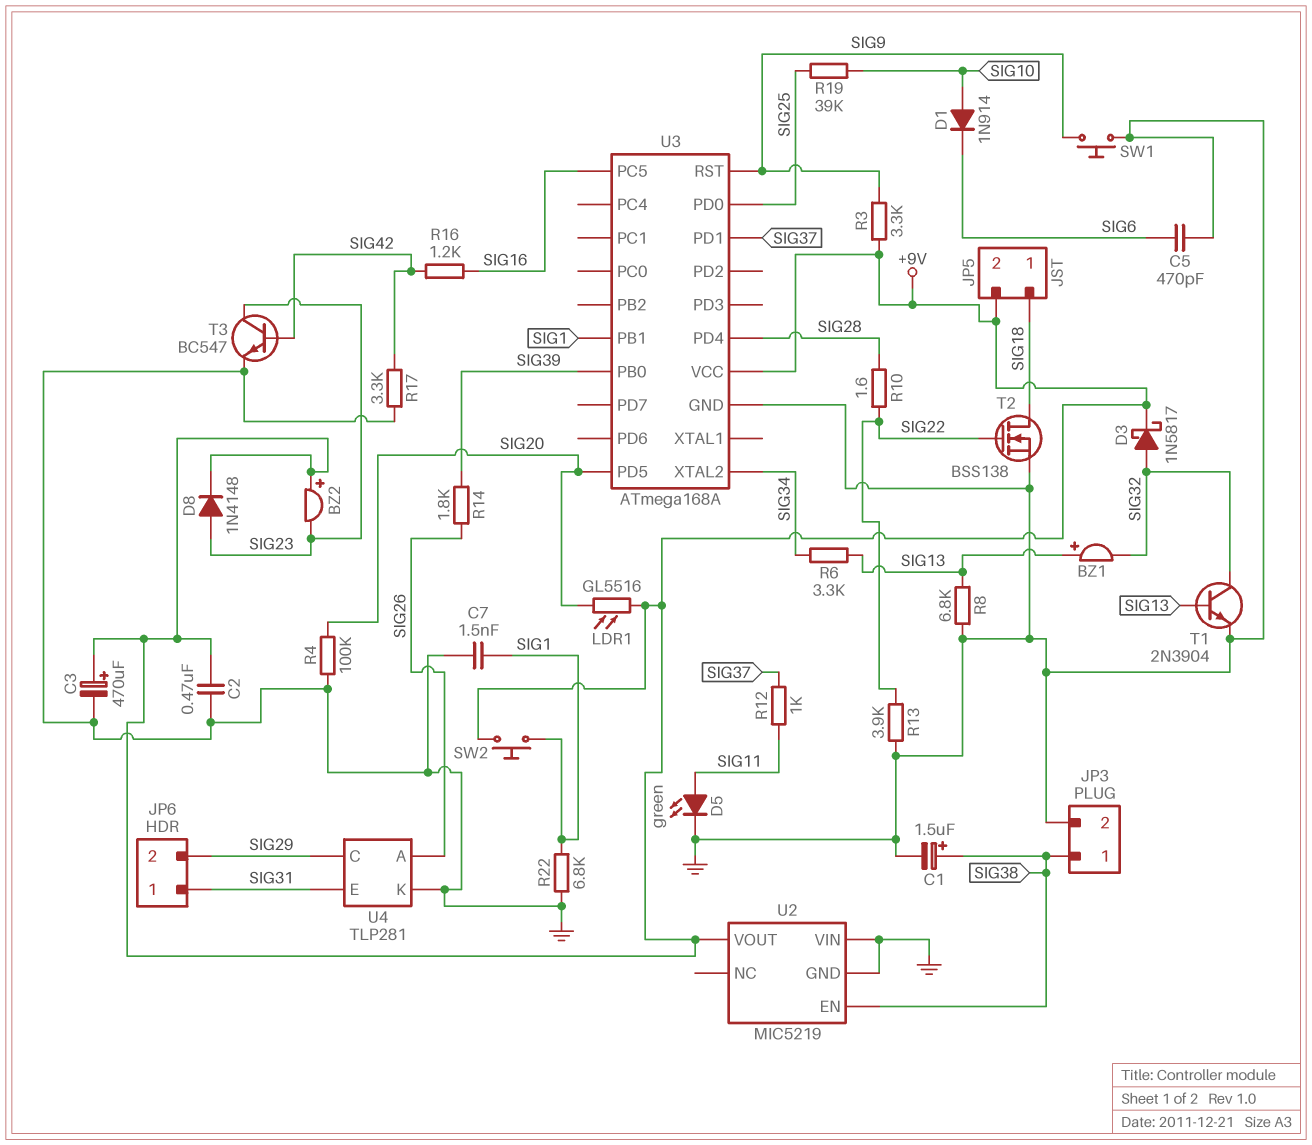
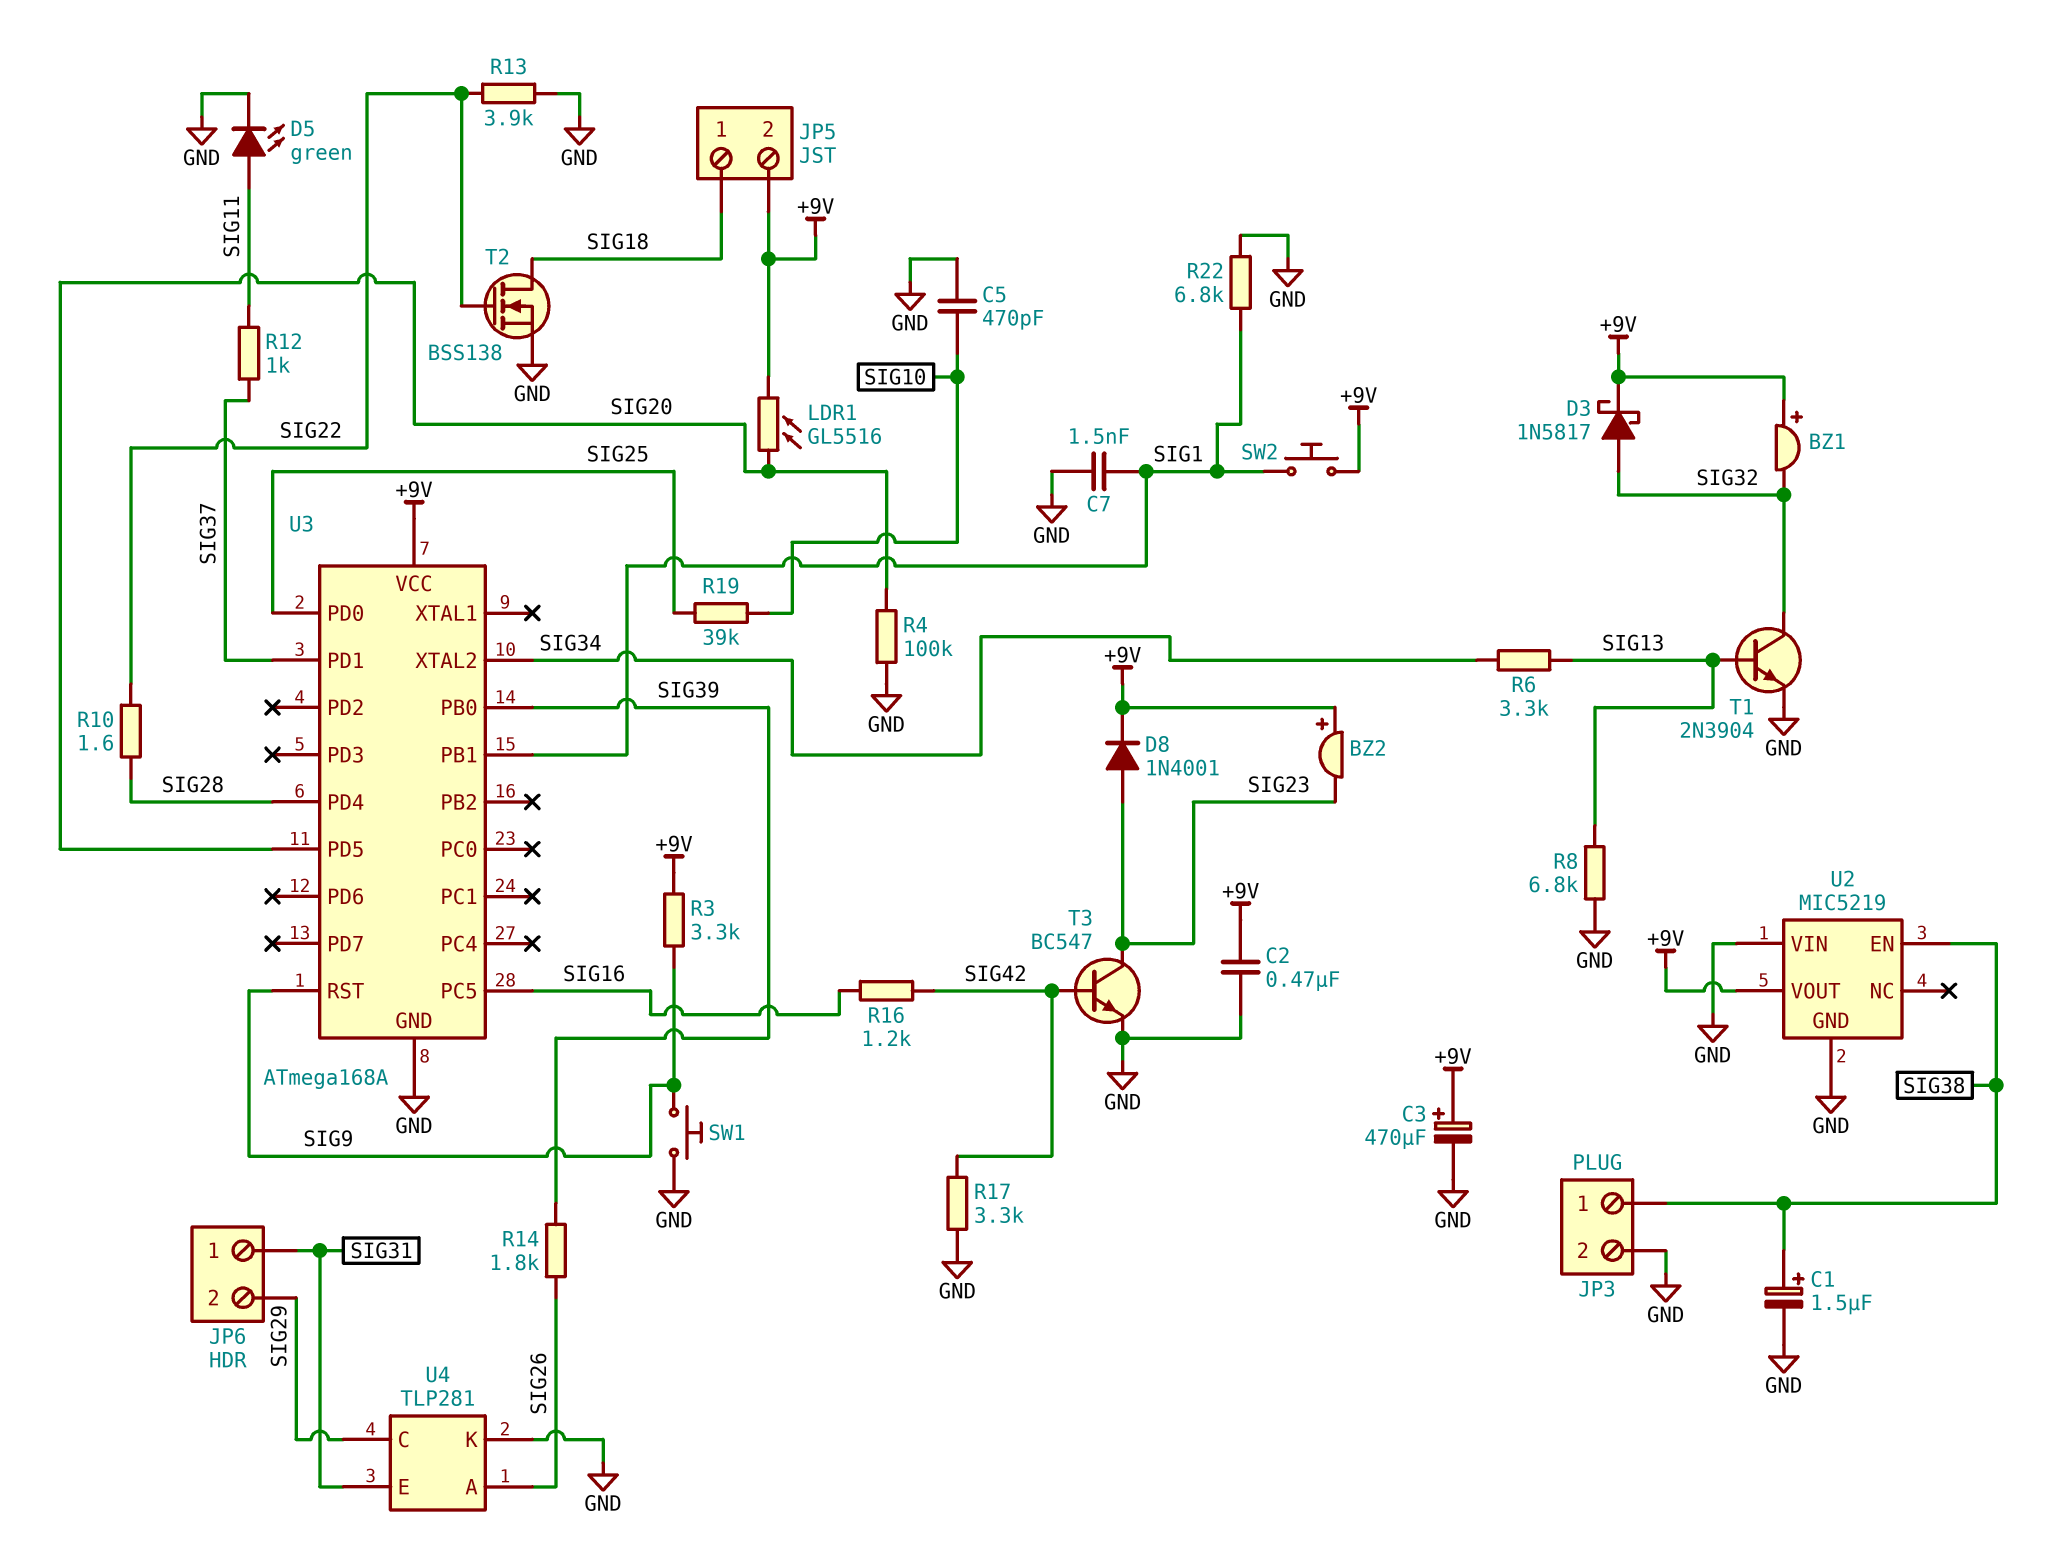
BZ1: buzzer (plus SIG13, minus SIG32) -> buzzer (plus +9V, minus SIG32)
C5: 470pF (GND, SIG6) -> 470pF (GND, SIG10)
D1: diode 1N914 (A SIG10, K SIG6) -> none
D8: diode 1N4148 (A SIG23, K +9V) -> diode 1N4001 (A SIG23, K +9V)

